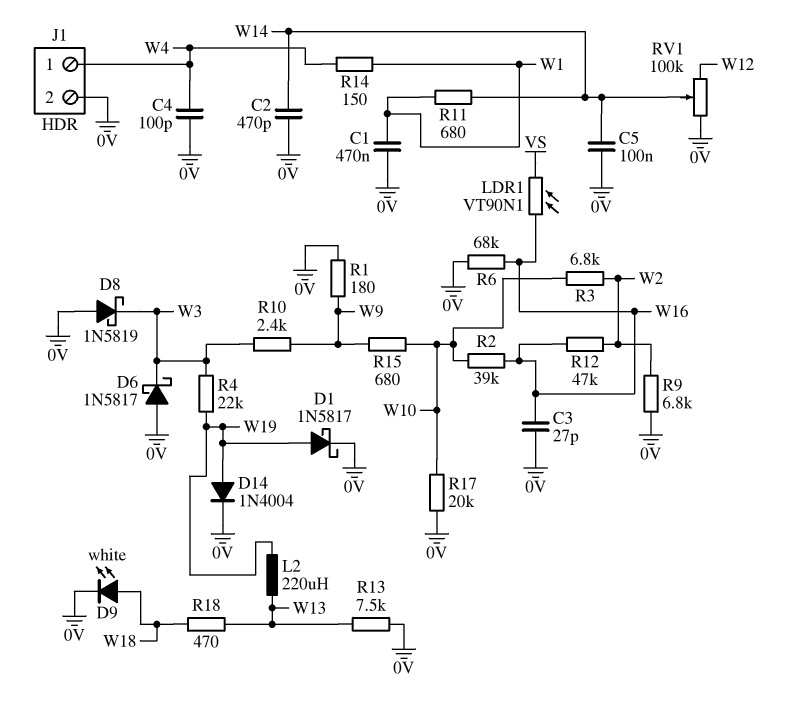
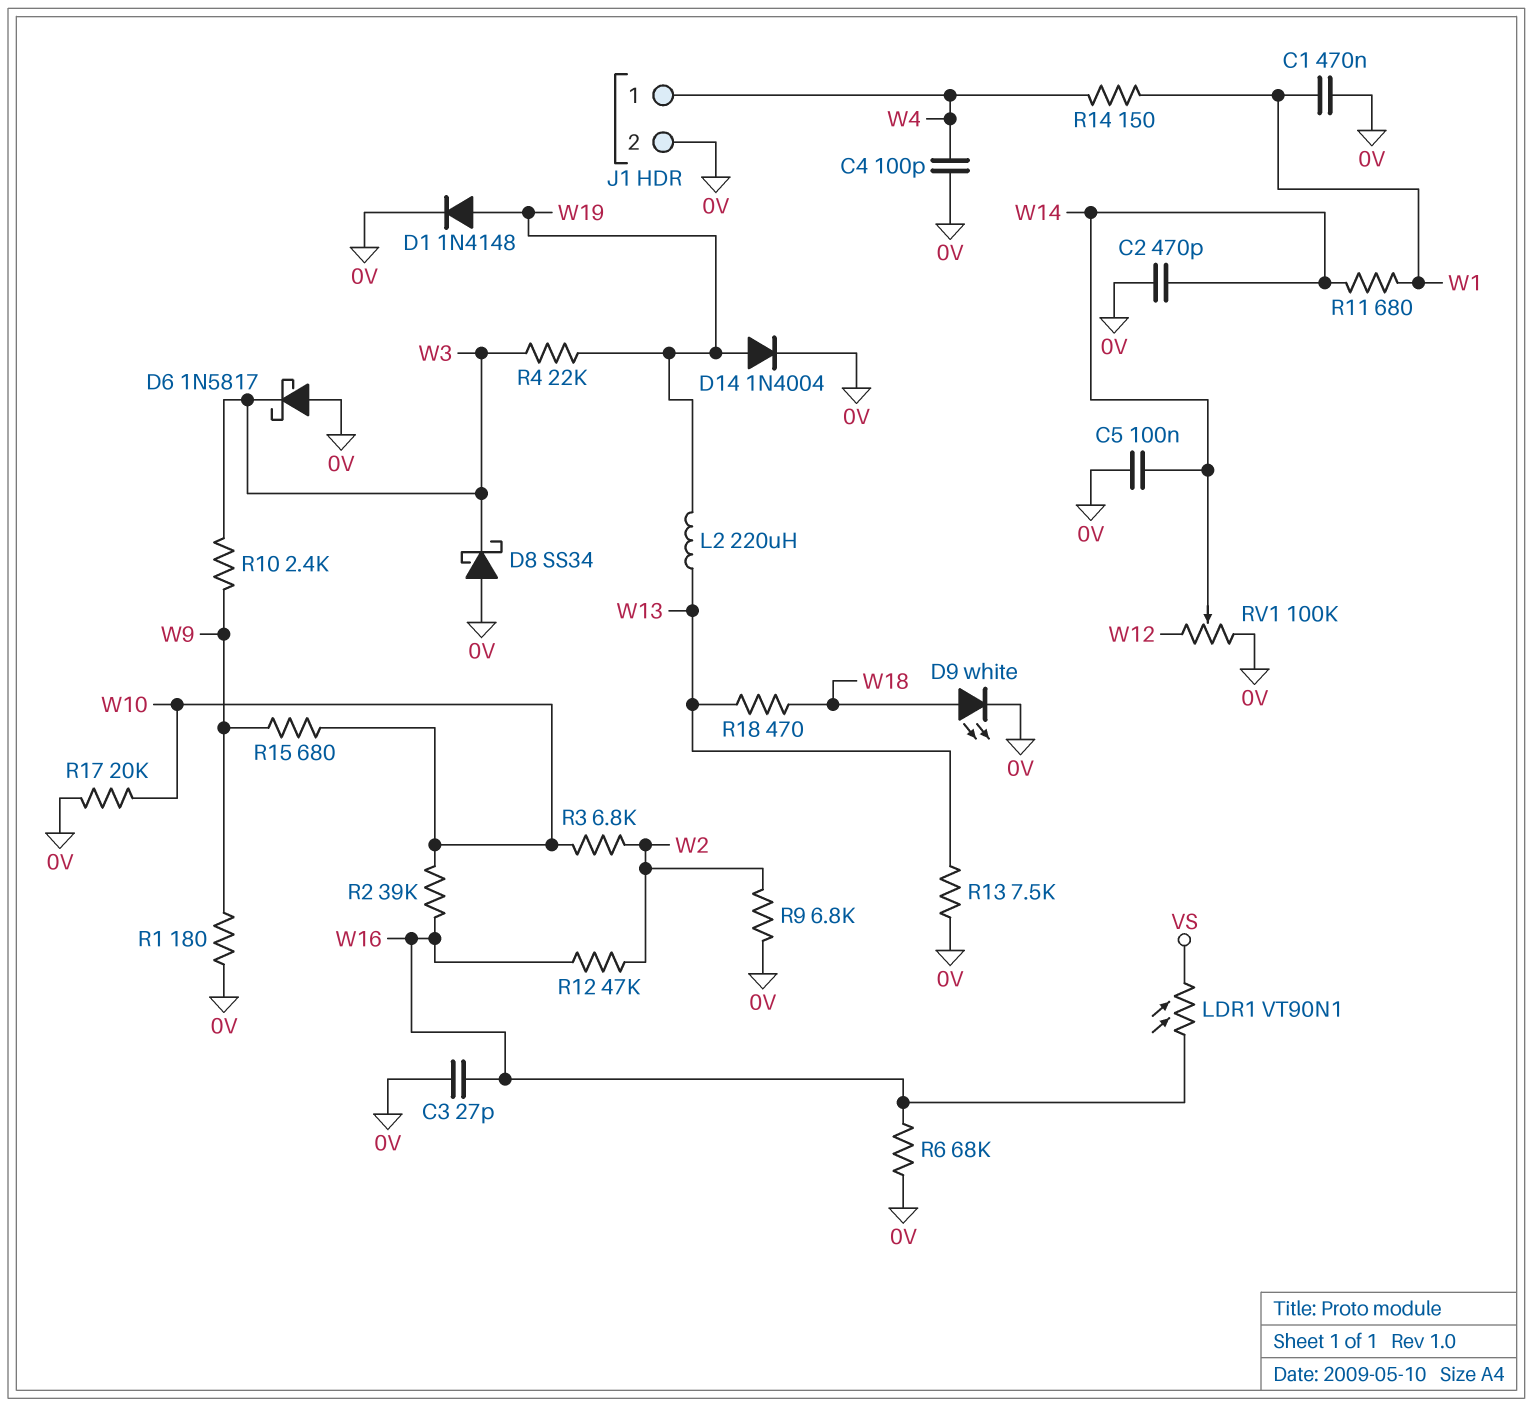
D1: schottky 1N5817 (A W19, K 0V) -> diode 1N4148 (A W19, K 0V)
D8: schottky 1N5819 (A 0V, K W3) -> schottky SS34 (A 0V, K W3)

